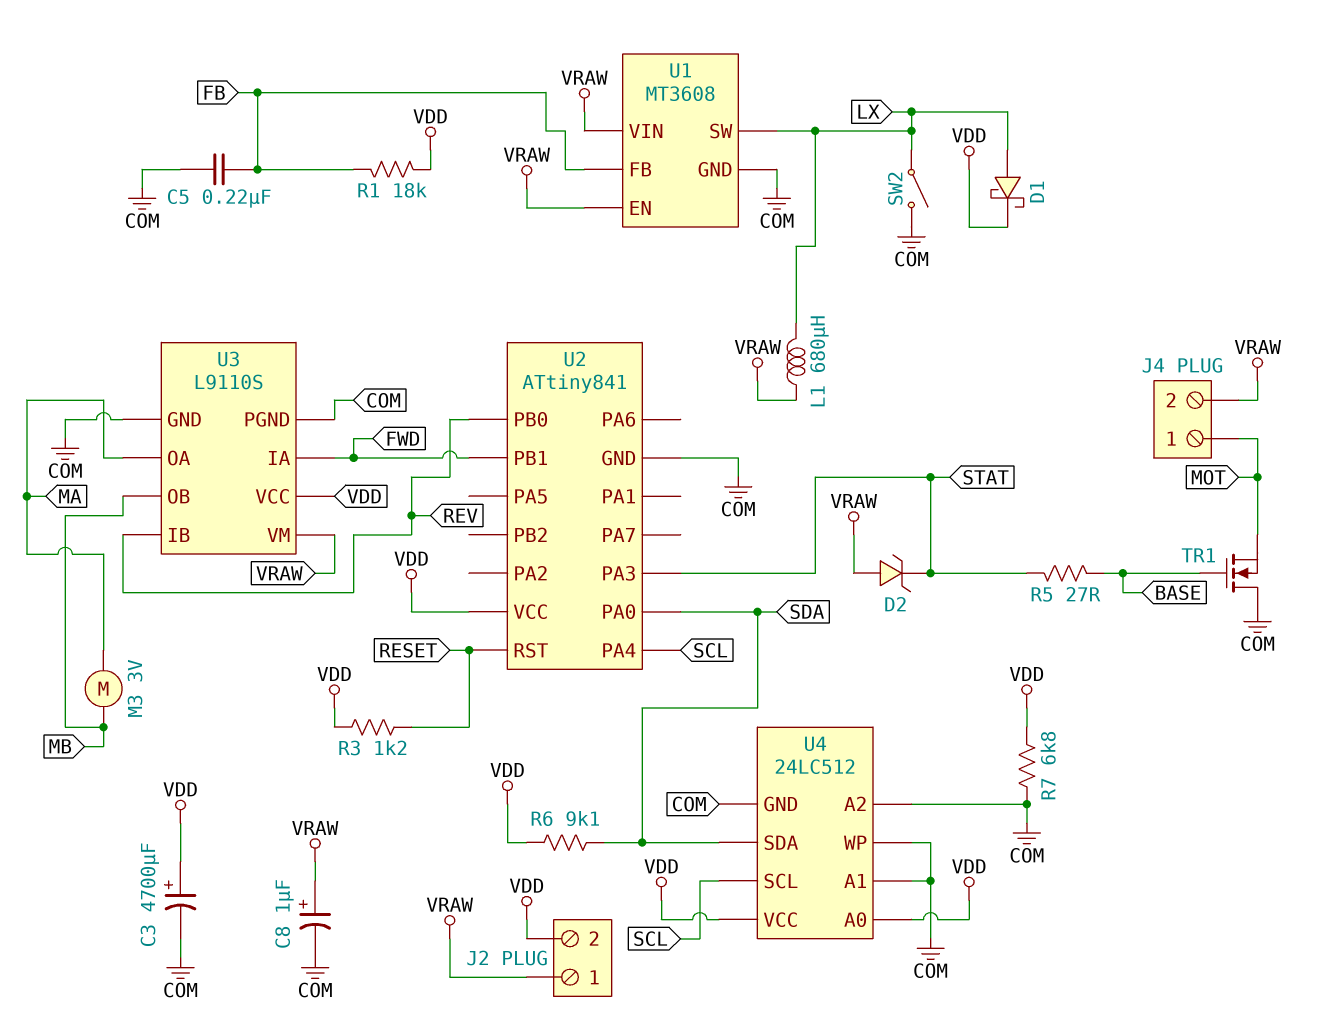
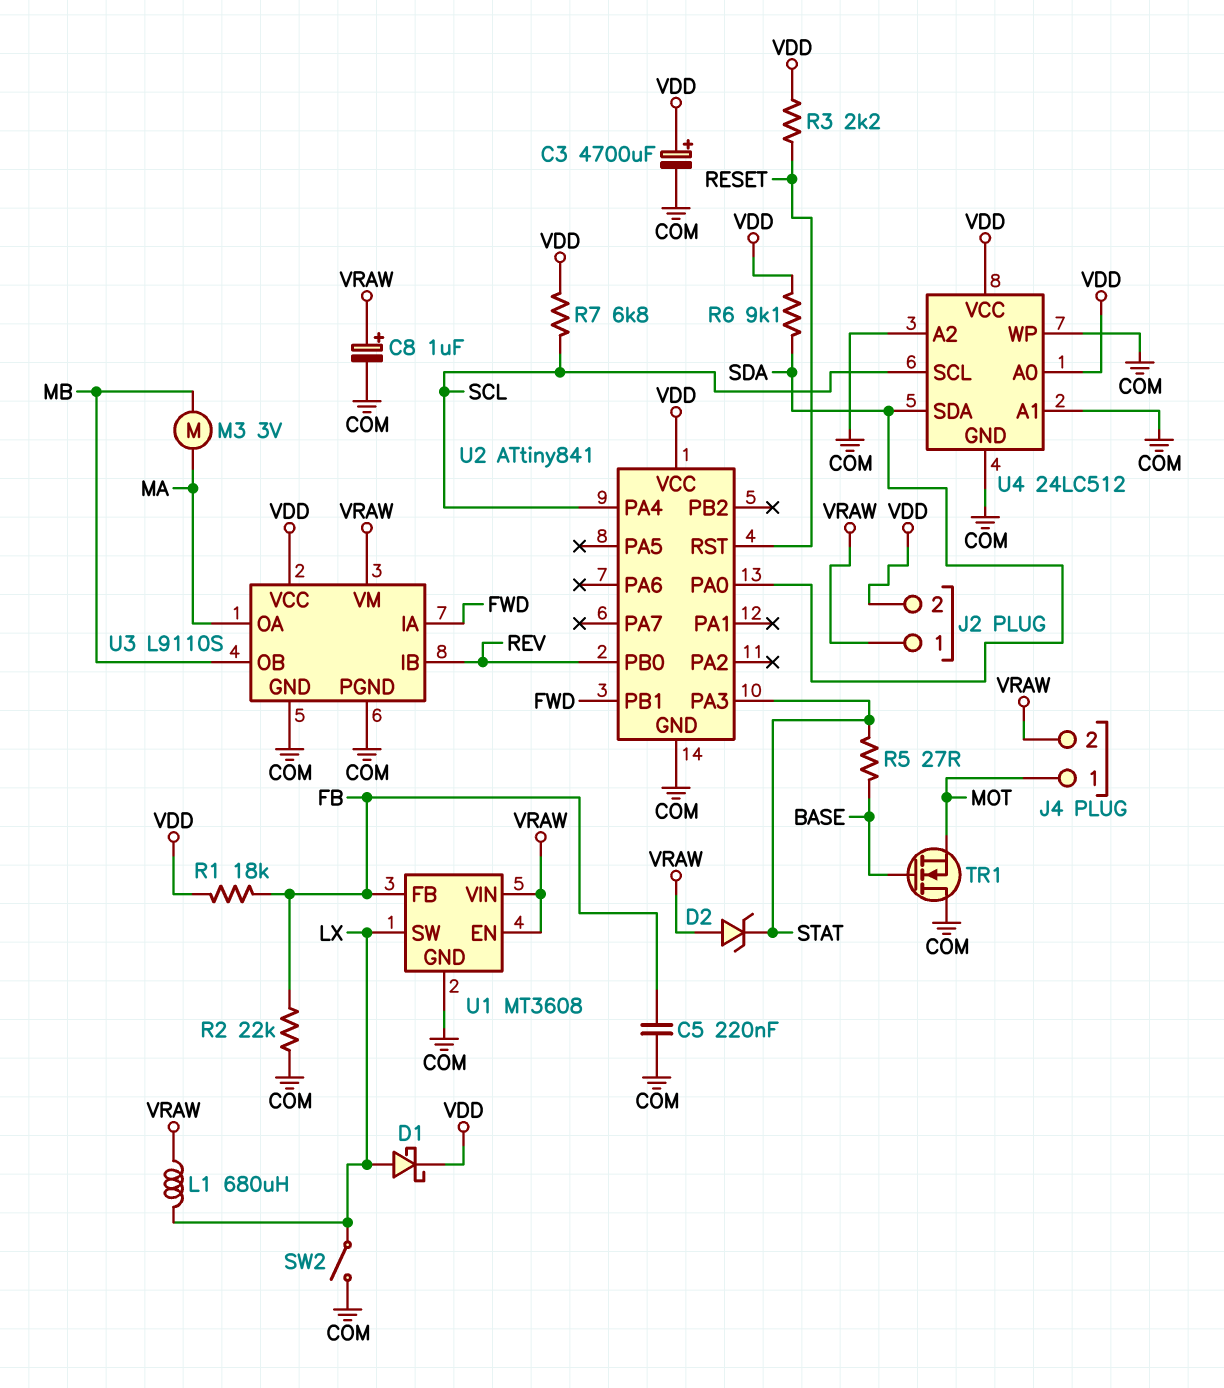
R2: none -> 22k (COM, FB)
R3: 1.2k (RESET, VDD) -> 2.2k (RESET, VDD)
R7: 6.8k (COM, VDD) -> 6.8k (SCL, VDD)

